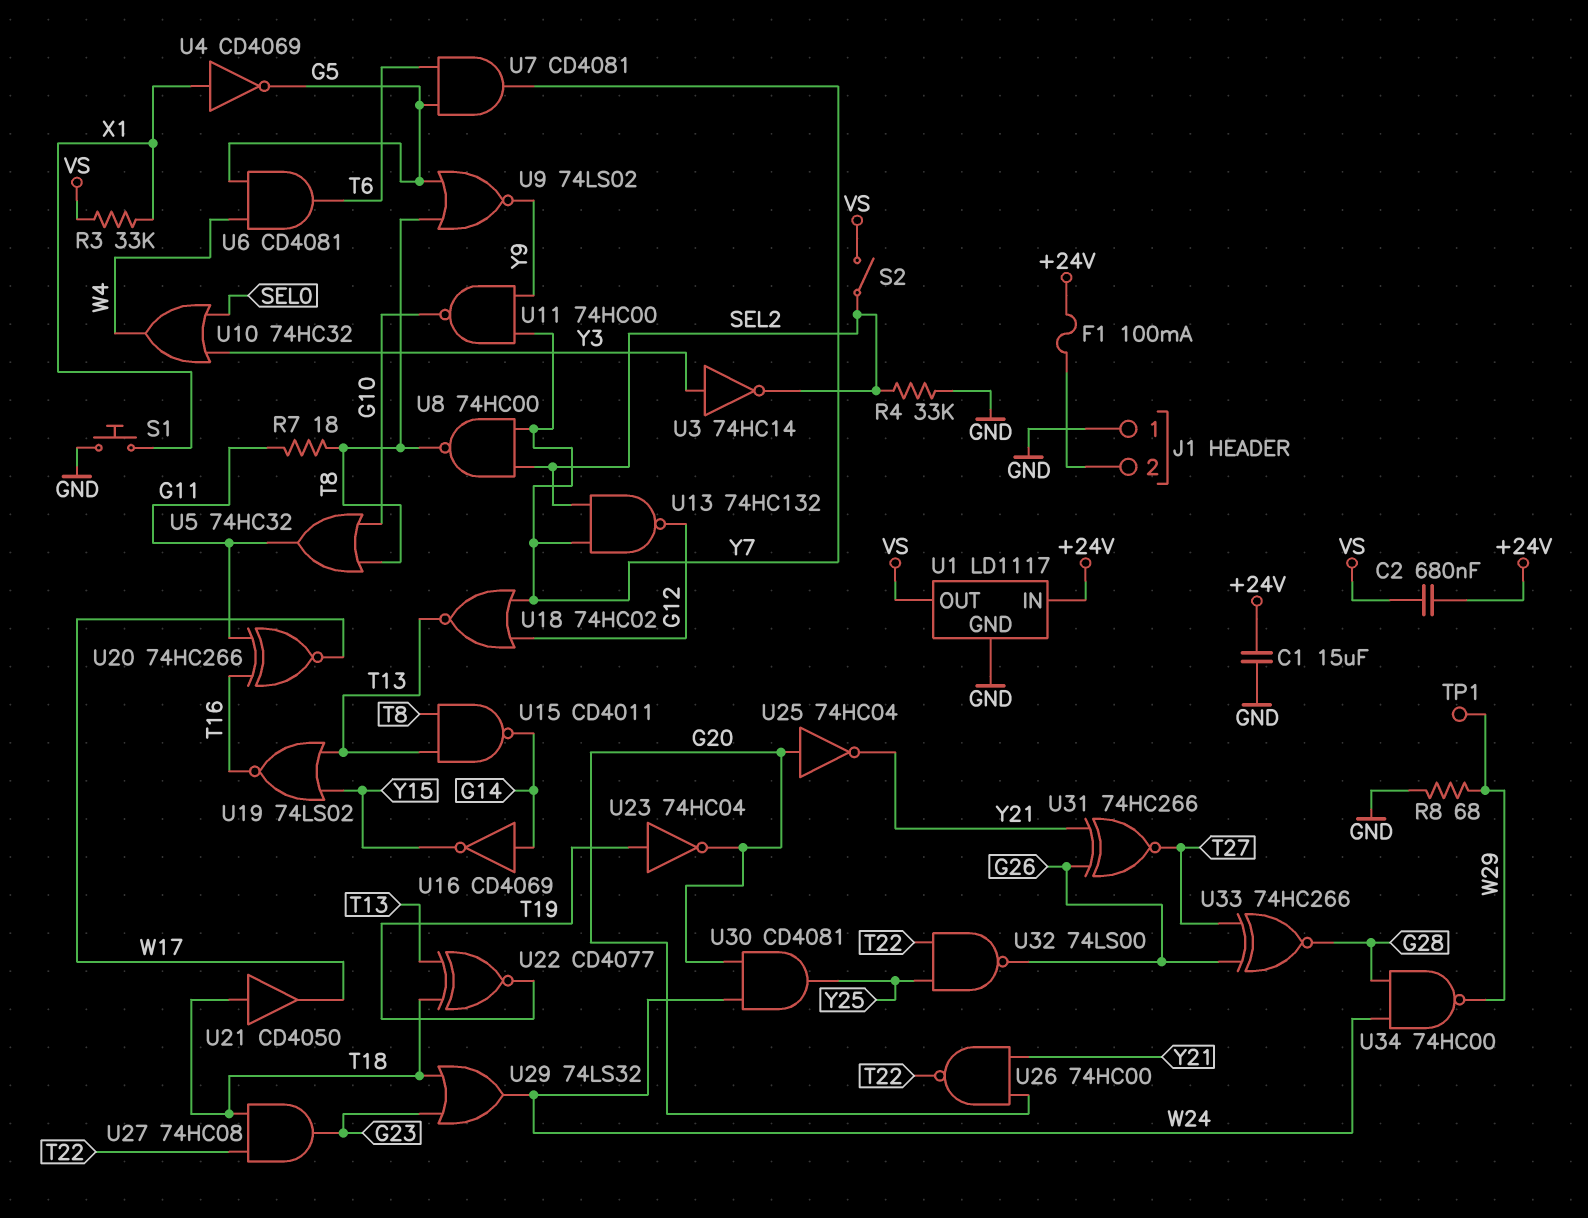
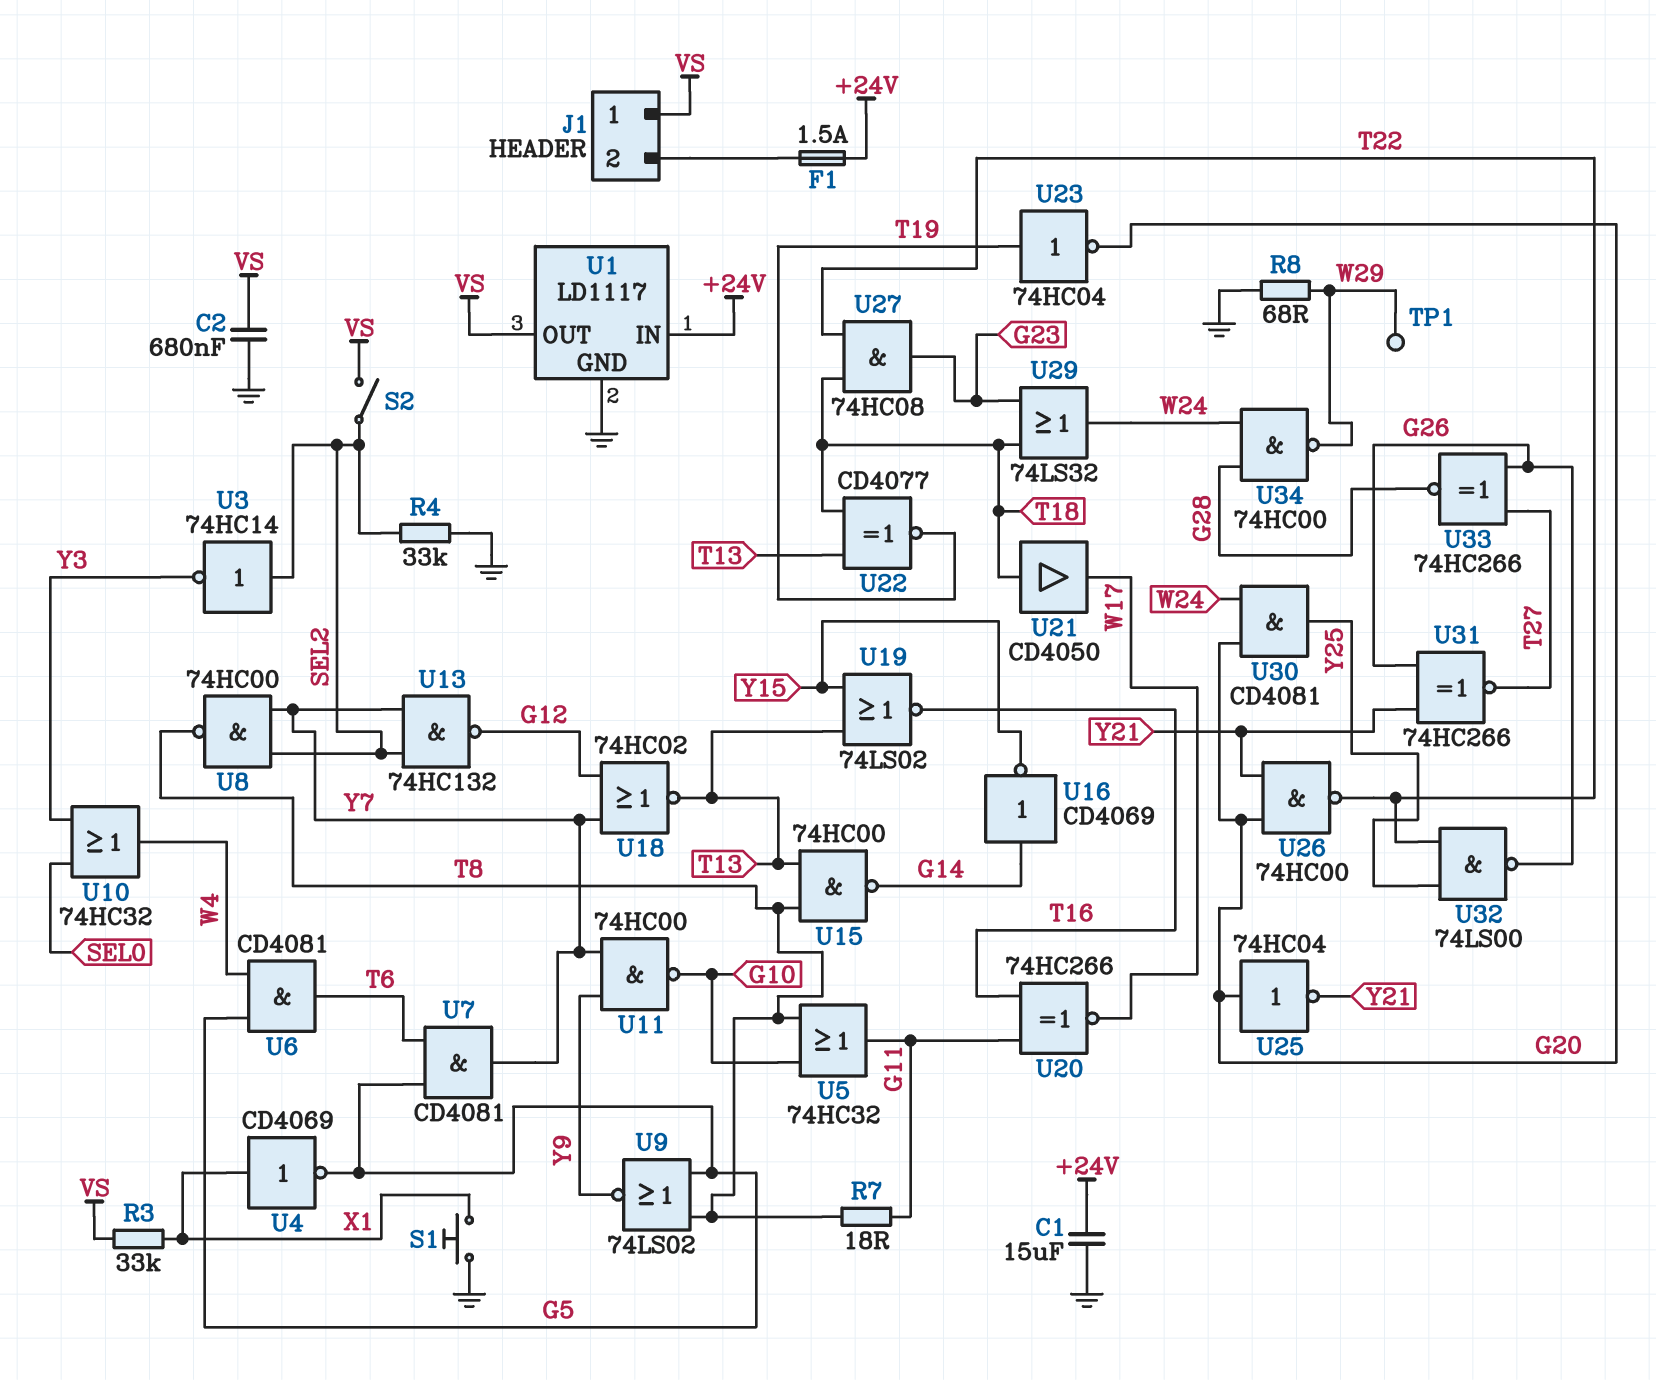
C2: 680nF (+24V, VS) -> 680nF (GND, VS)
F1: 100mA (+24V, J1/2) -> 1.5A (+24V, J1/2)
J1 pin 1: GND -> VS
U3: NOT 74HC14 (in Y3, out SEL2) -> NOT 74HC14 (in SEL2, out Y3)
U15: NAND CD4011 (in T8, in T13, out G14) -> NAND 74HC00 (in T8, in T13, out G14)

